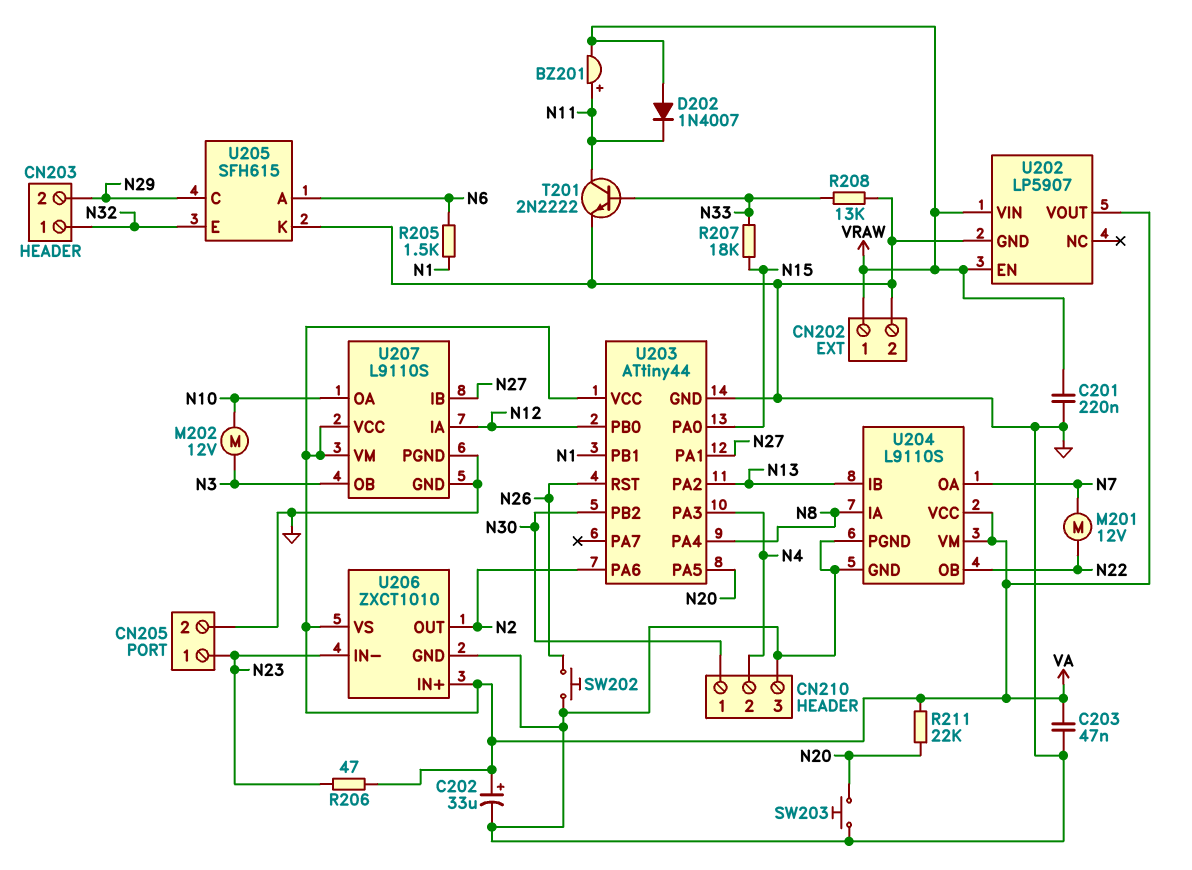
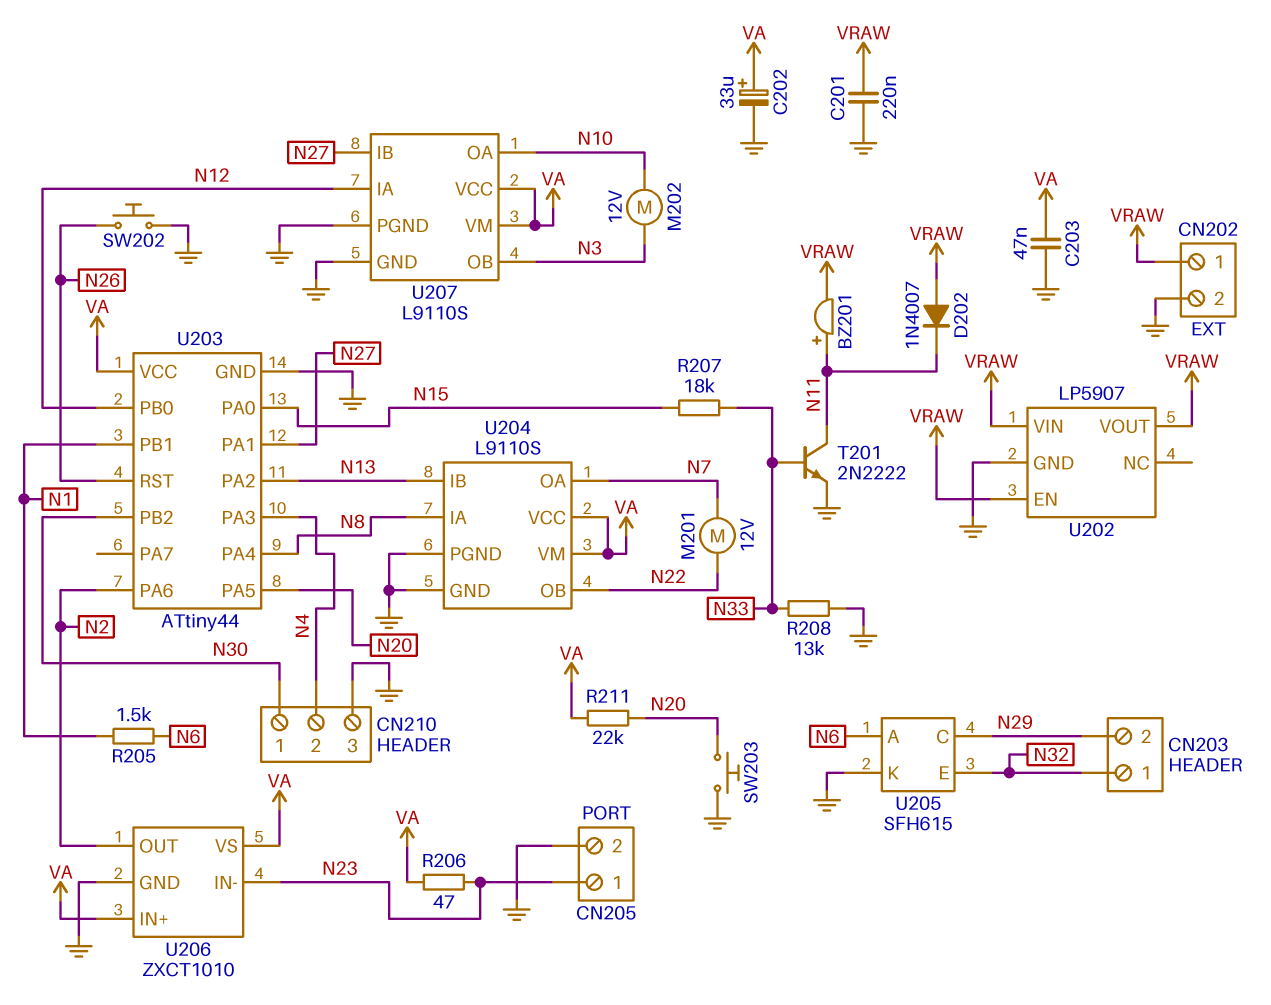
U202 pin VOUT: VA -> VRAW

